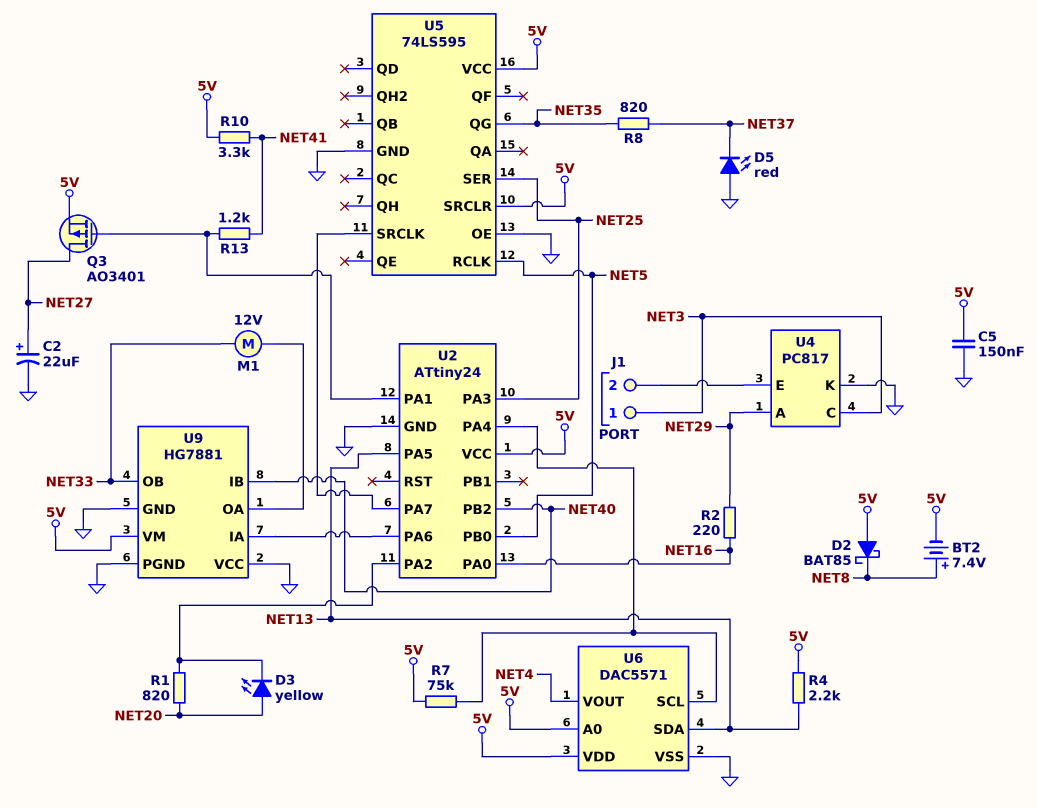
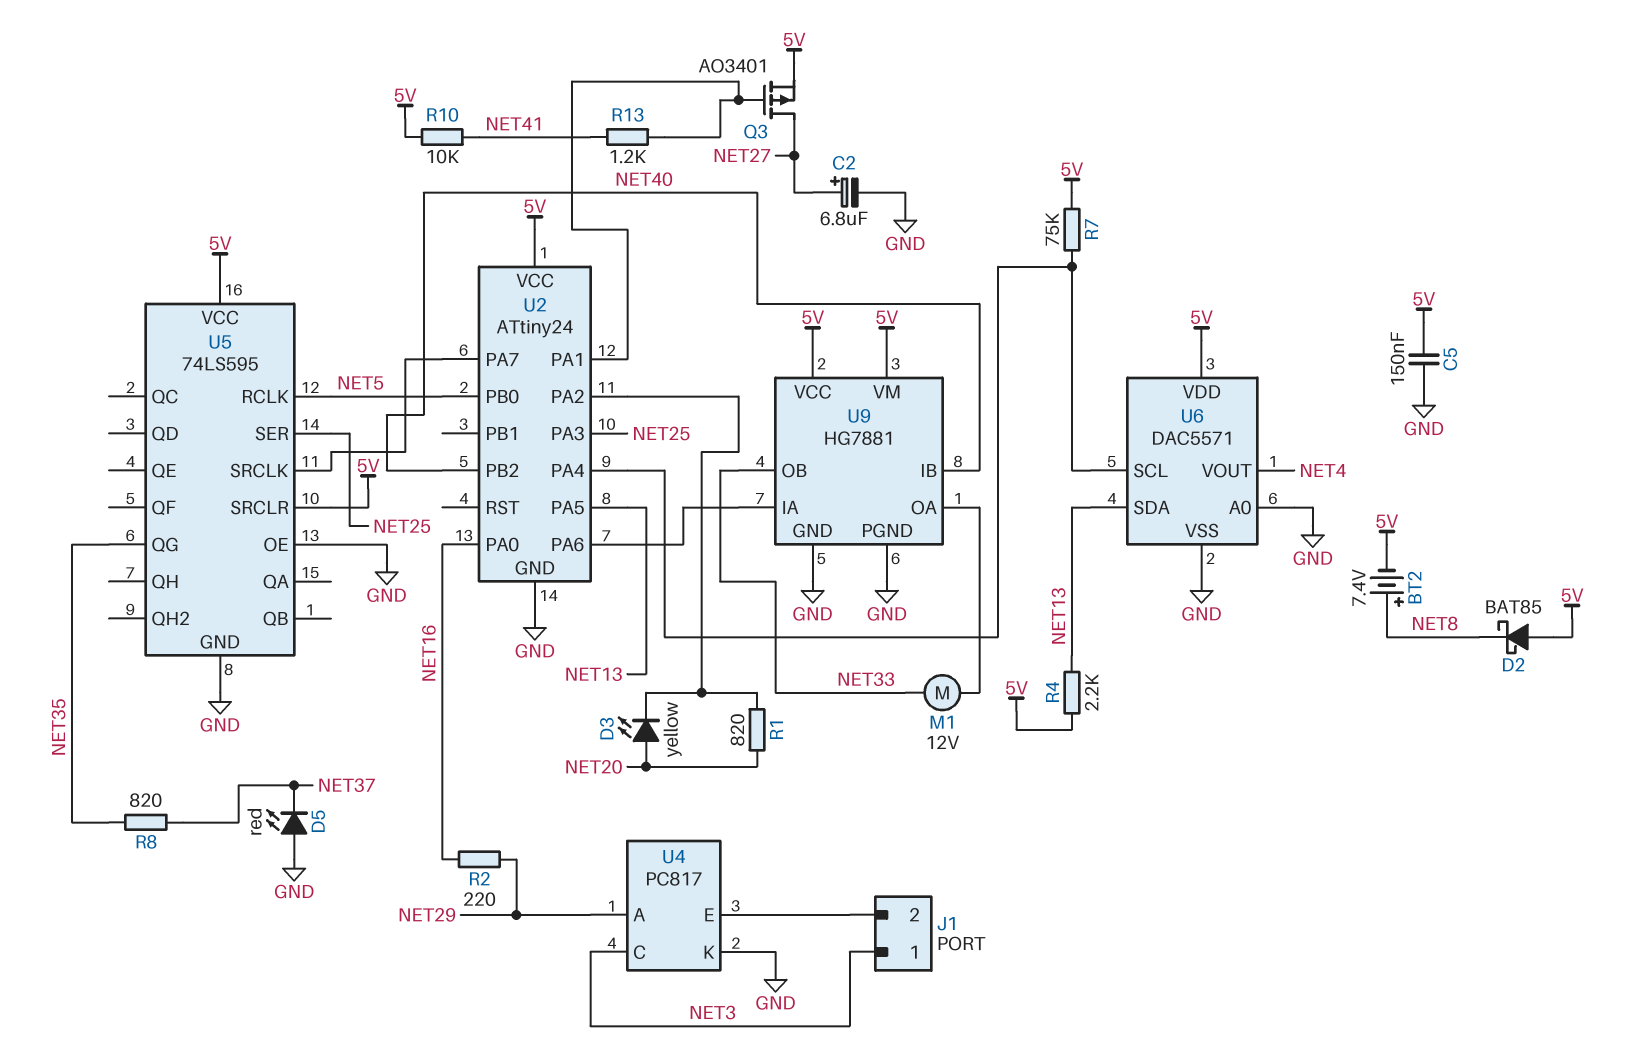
C2: 22uF (plus NET27, minus GND) -> 6.8uF (plus NET27, minus GND)
R10: 3.3k (5V, NET41) -> 10k (5V, NET41)
U6 pin A0: 5V -> GND
U9 pin VCC: GND -> 5V

